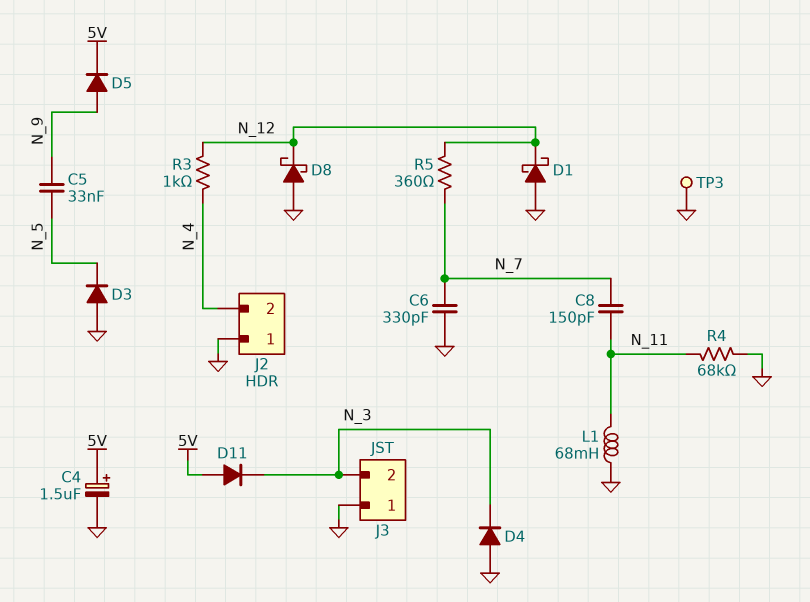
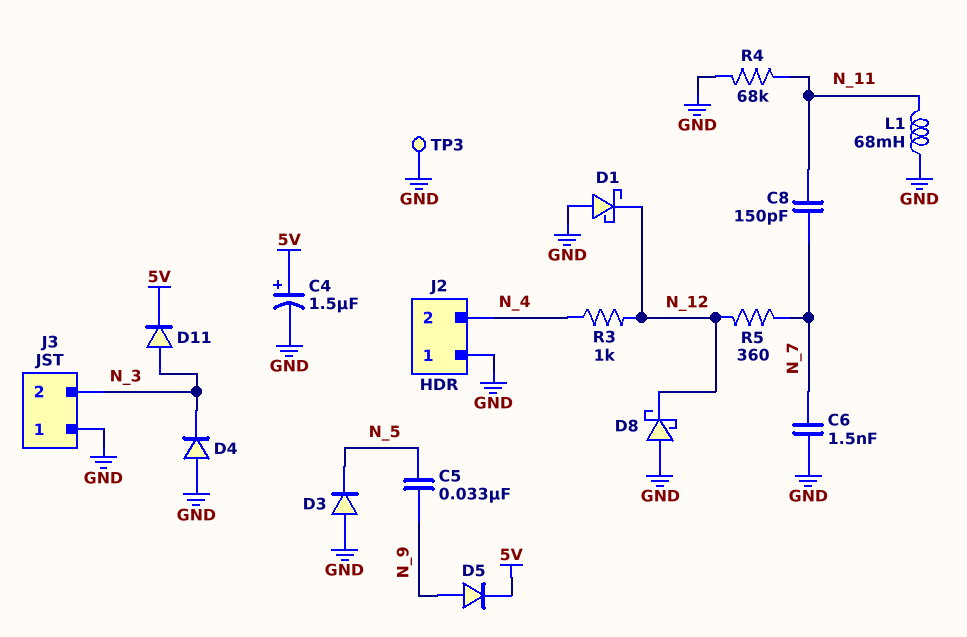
C6: 330pF (GND, N_7) -> 1.5nF (GND, N_7)
D11: diode (A 5V, K N_3) -> diode (A N_3, K 5V)

